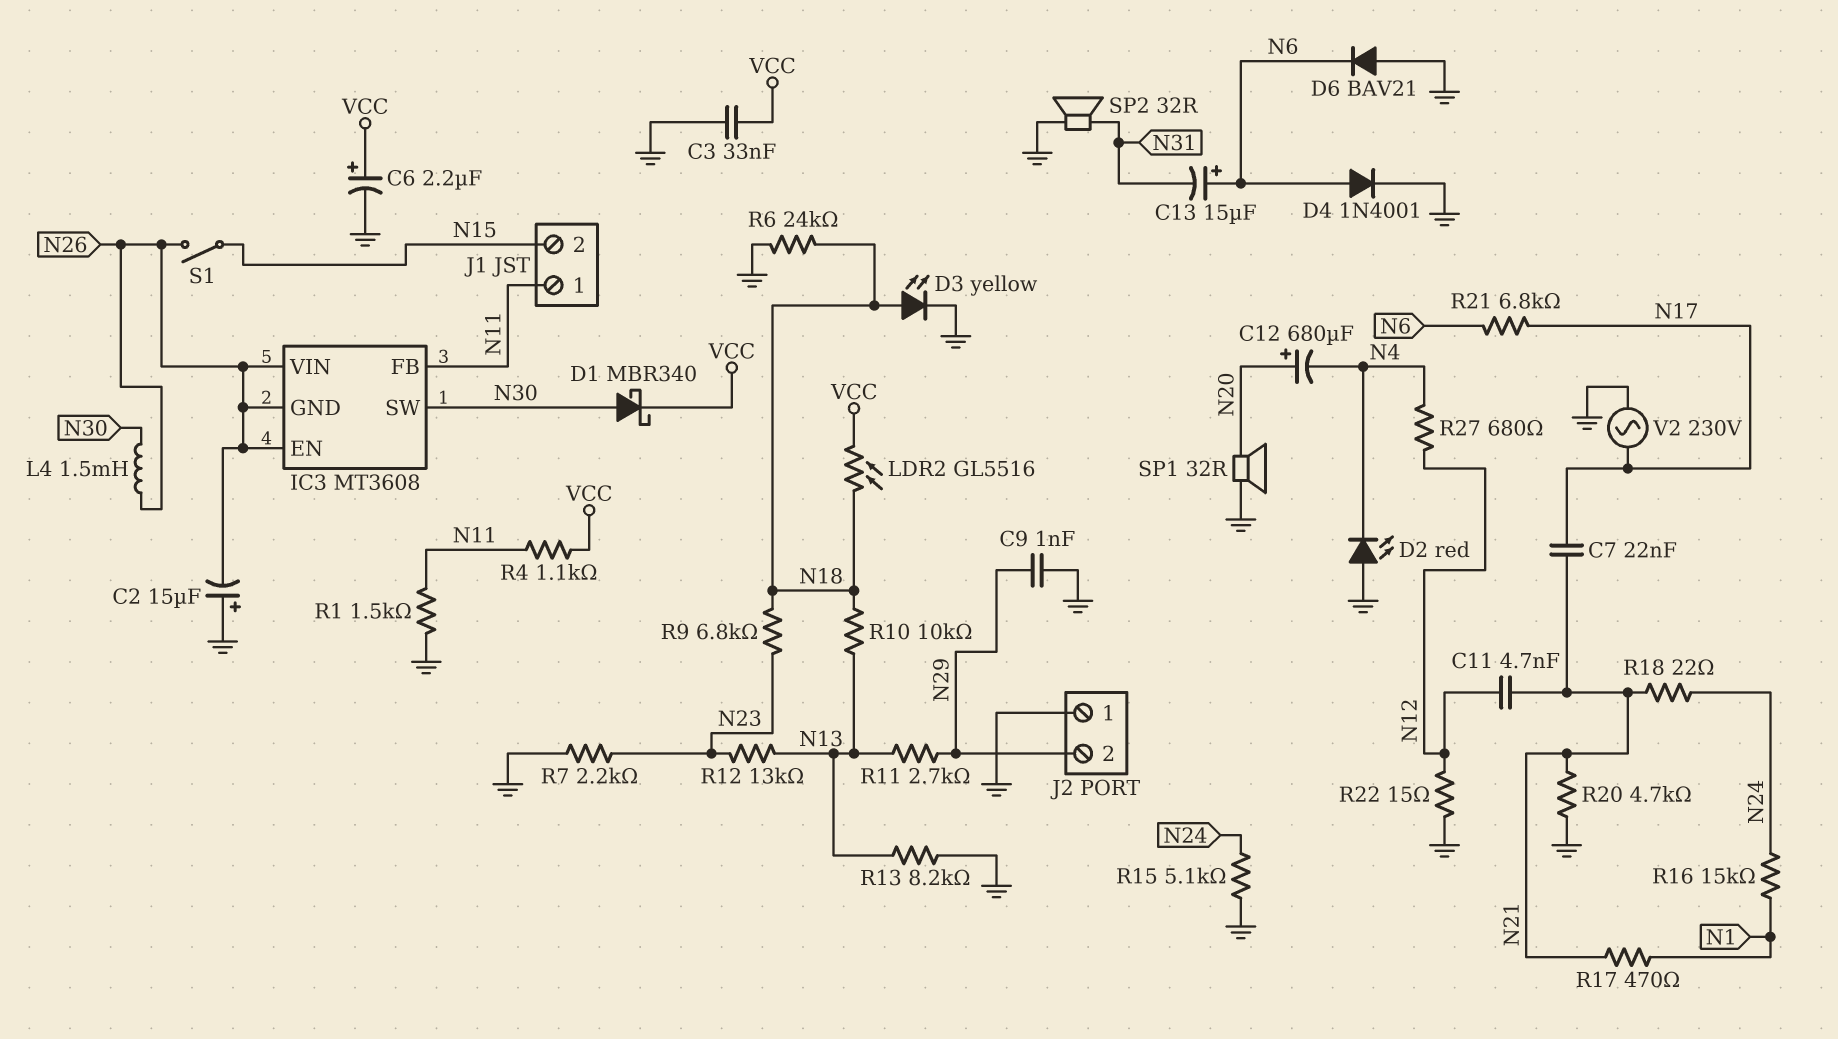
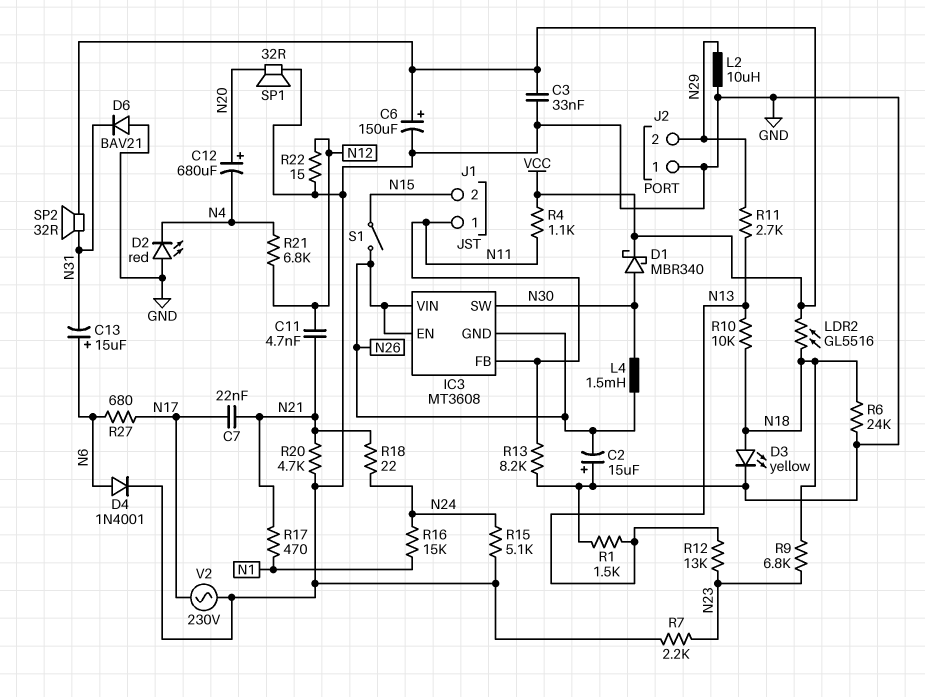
C6: 2.2uF (plus VCC, minus GND) -> 150uF (plus VCC, minus GND)
C9: 1nF (GND, N29) -> none
D6: diode BAV21 (A GND, K N6) -> diode BAV21 (A GND, K N31)
L2: none -> 10uH (GND, N29)
R1: 1.5k (GND, N11) -> 1.5k (GND, N13)
R13: 8.2k (GND, N13) -> 8.2k (GND, N11)
R21: 6.8k (N6, N17) -> 6.8k (N4, N12)
R27: 680 (N4, N12) -> 680 (N6, N17)
SP2: speaker 32R (GND, N31) -> speaker 32R (N31, VCC)

